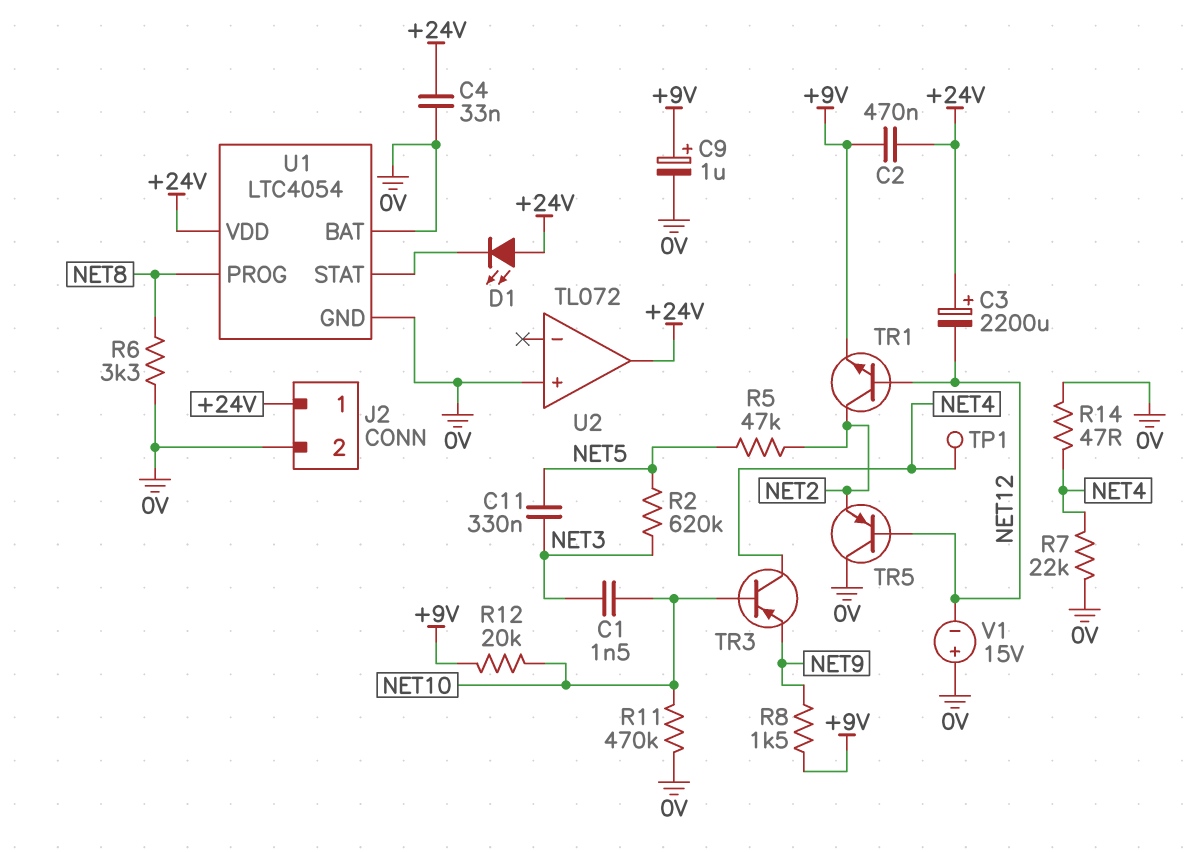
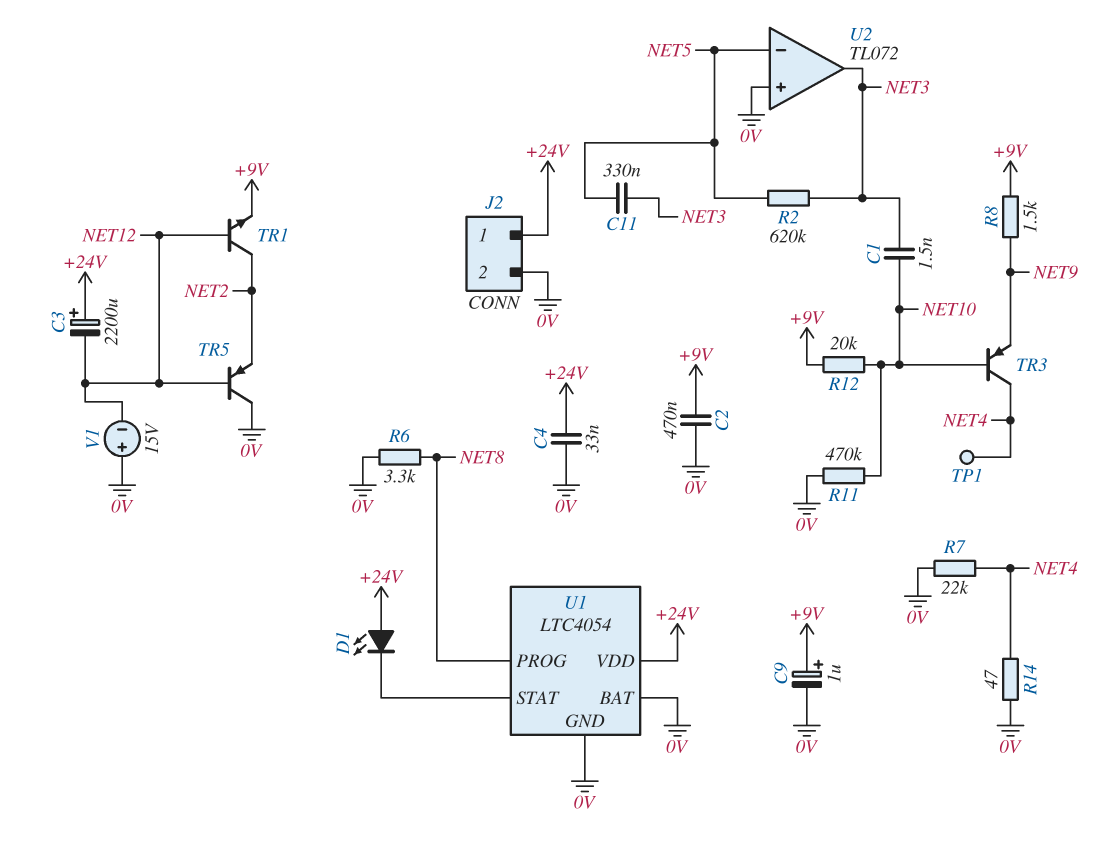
C2: 470nF (+9V, +24V) -> 470nF (+9V, 0V)
R5: 47k (NET2, NET5) -> none
U2 pin in-: none -> NET5
U2 pin out: +24V -> NET3

